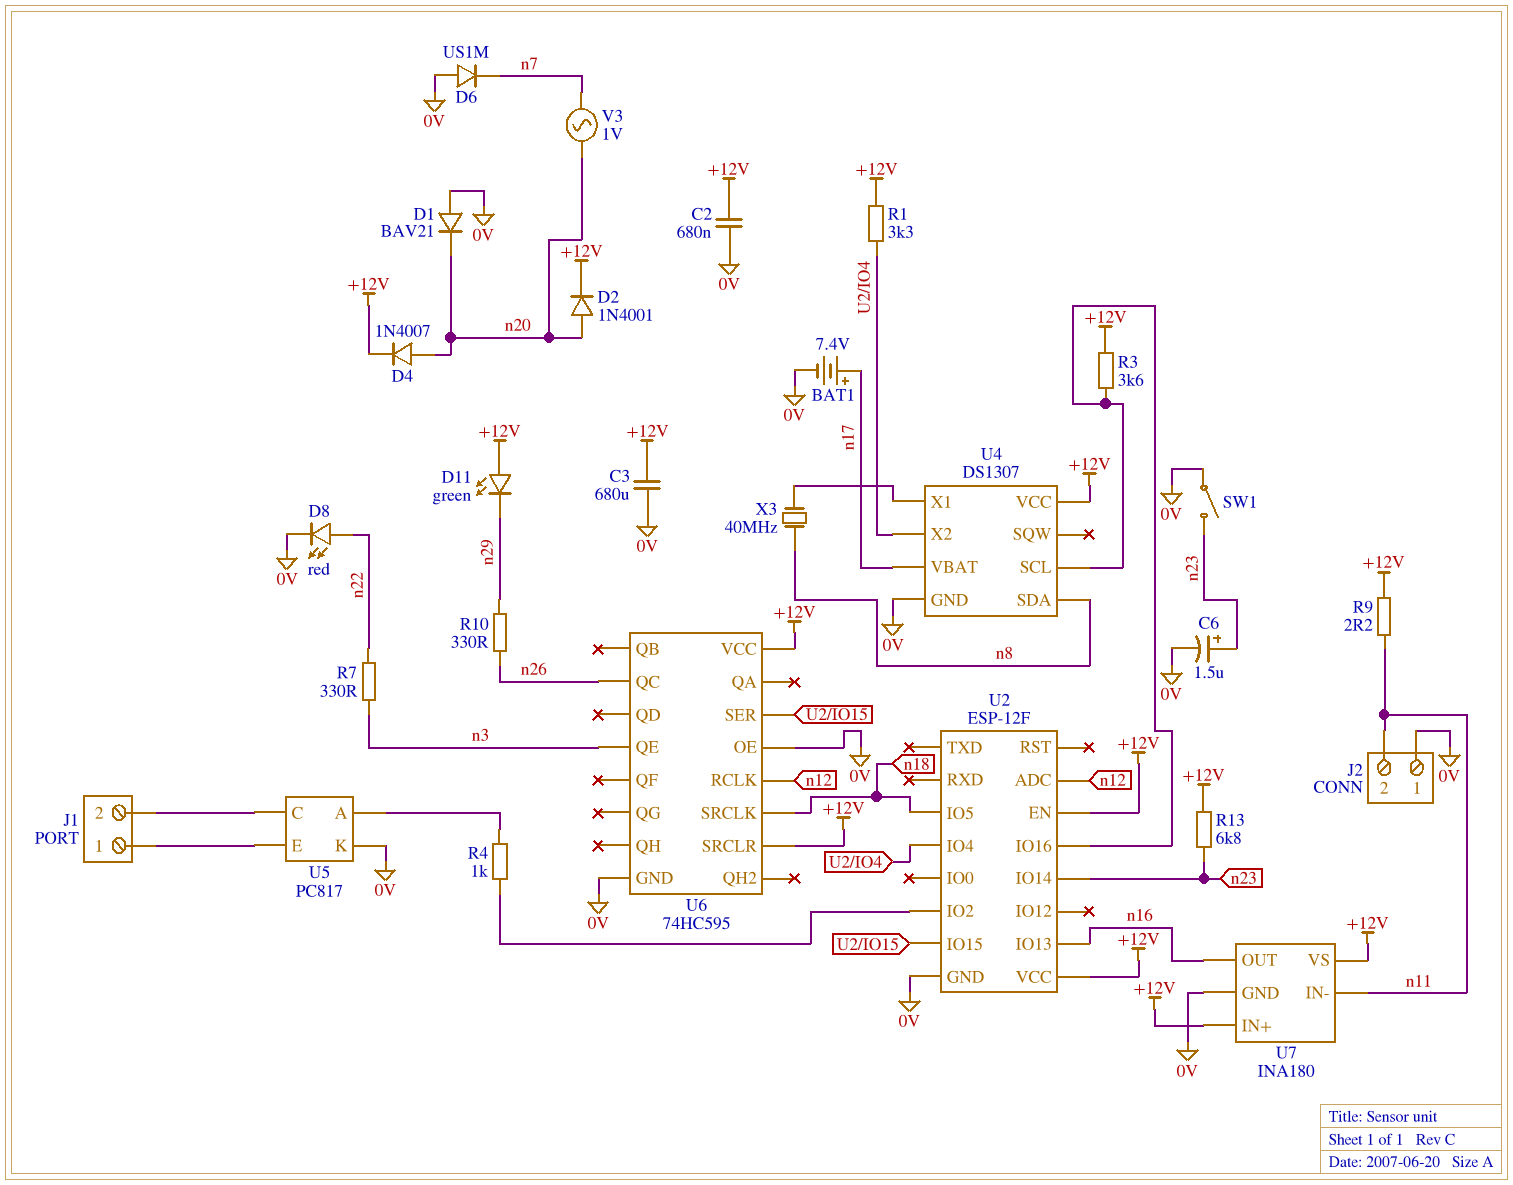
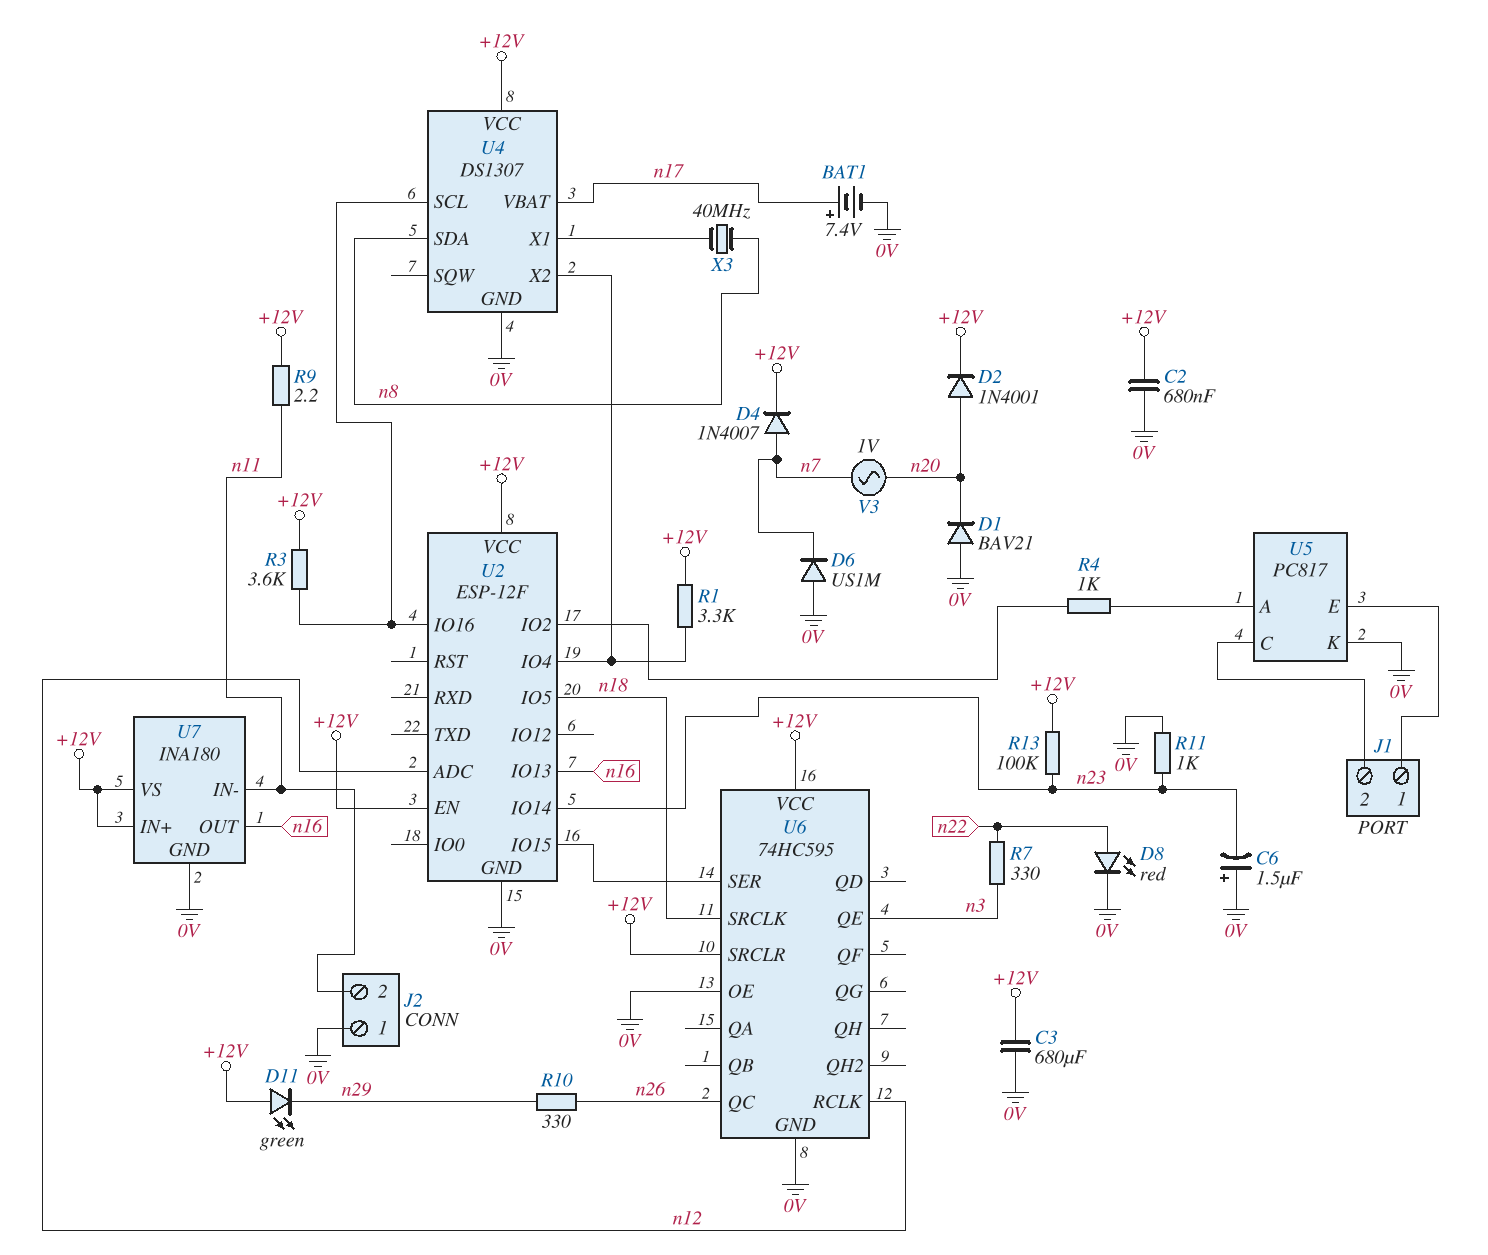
C6: 1.5uF (plus n23, minus 0V) -> 1.5uF (plus 0V, minus n23)
D4: diode 1N4007 (A n20, K +12V) -> diode 1N4007 (A n7, K +12V)
R11: none -> 1k (0V, n23)
R13: 6.8k (+12V, n23) -> 100k (+12V, n23)
SW1: switch (0V, n23) -> none

